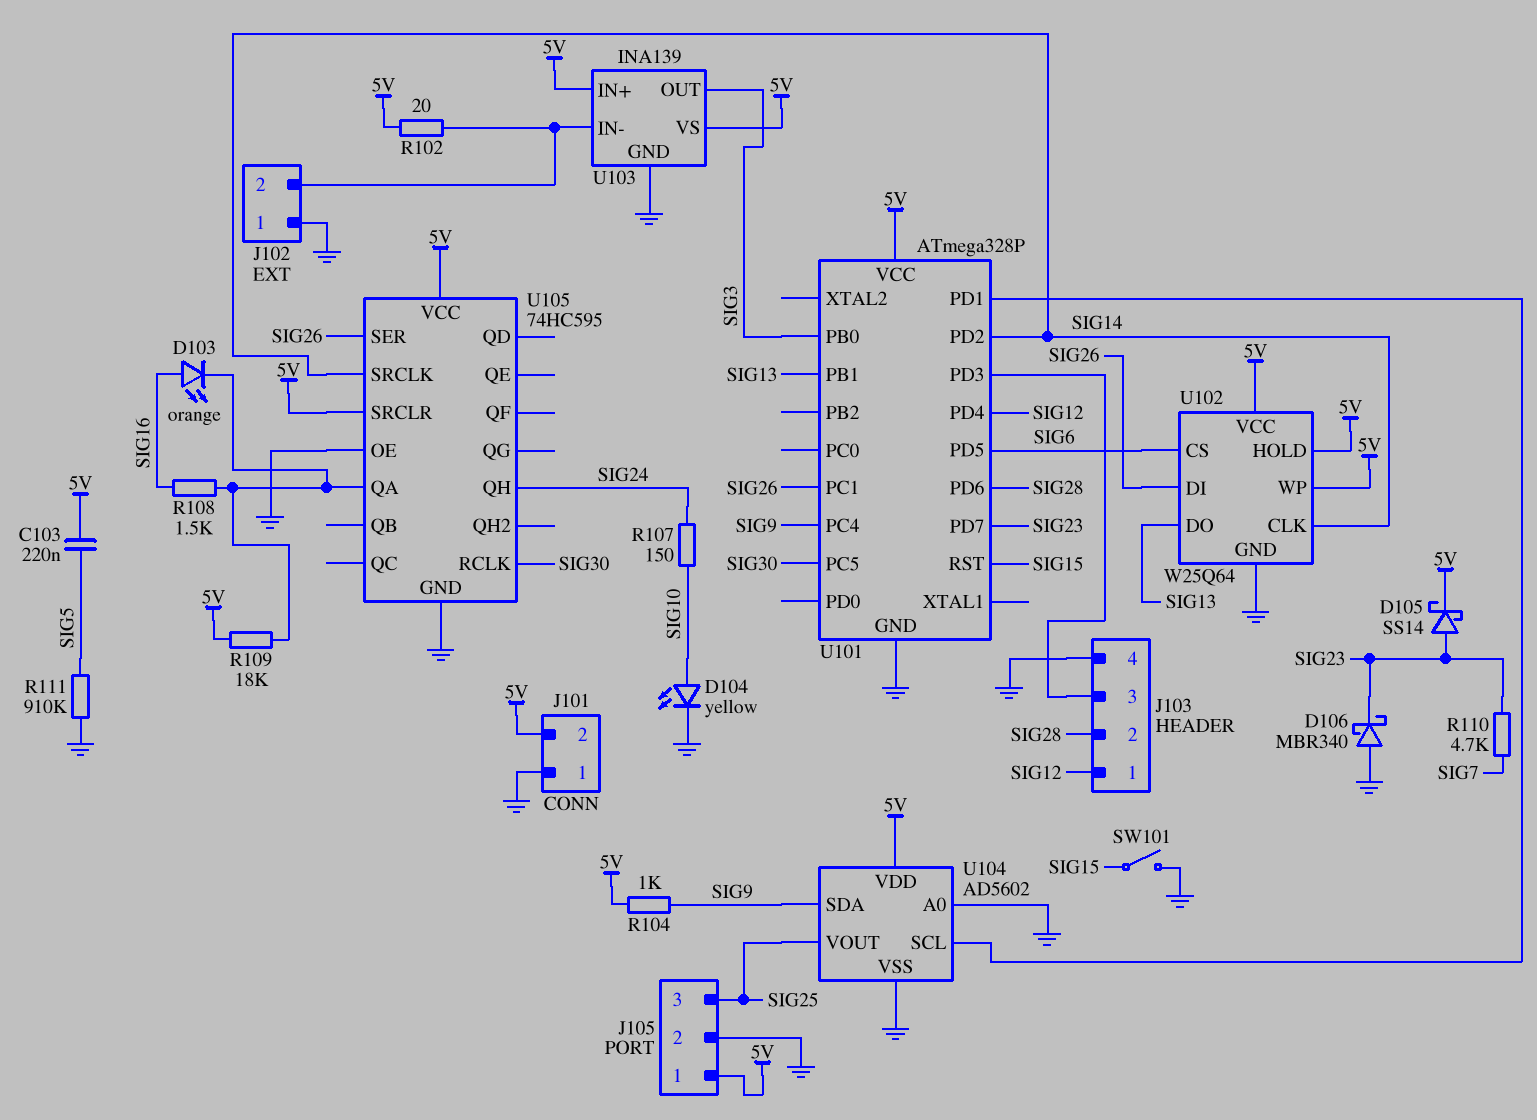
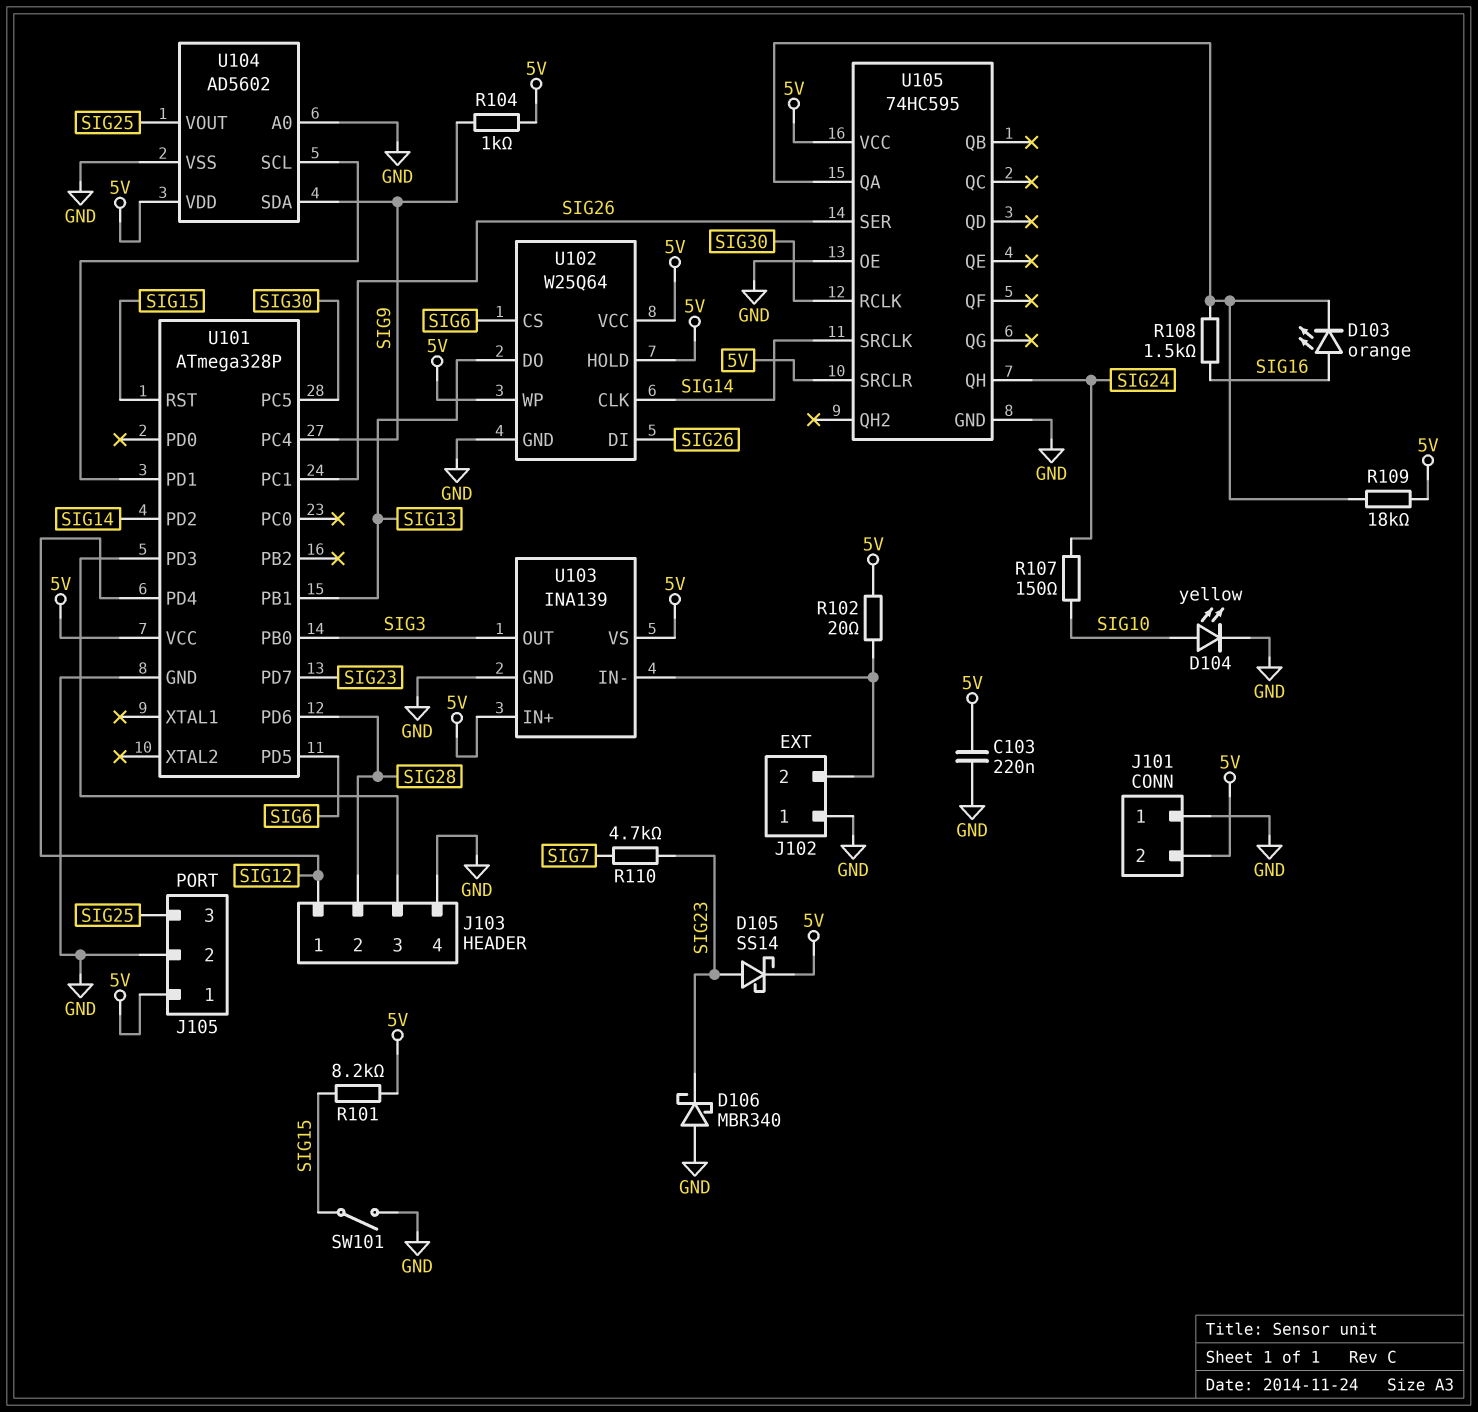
C103: 220nF (5V, SIG5) -> 220nF (5V, GND)
R101: none -> 8.2k (5V, SIG15)
R111: 910k (GND, SIG5) -> none

